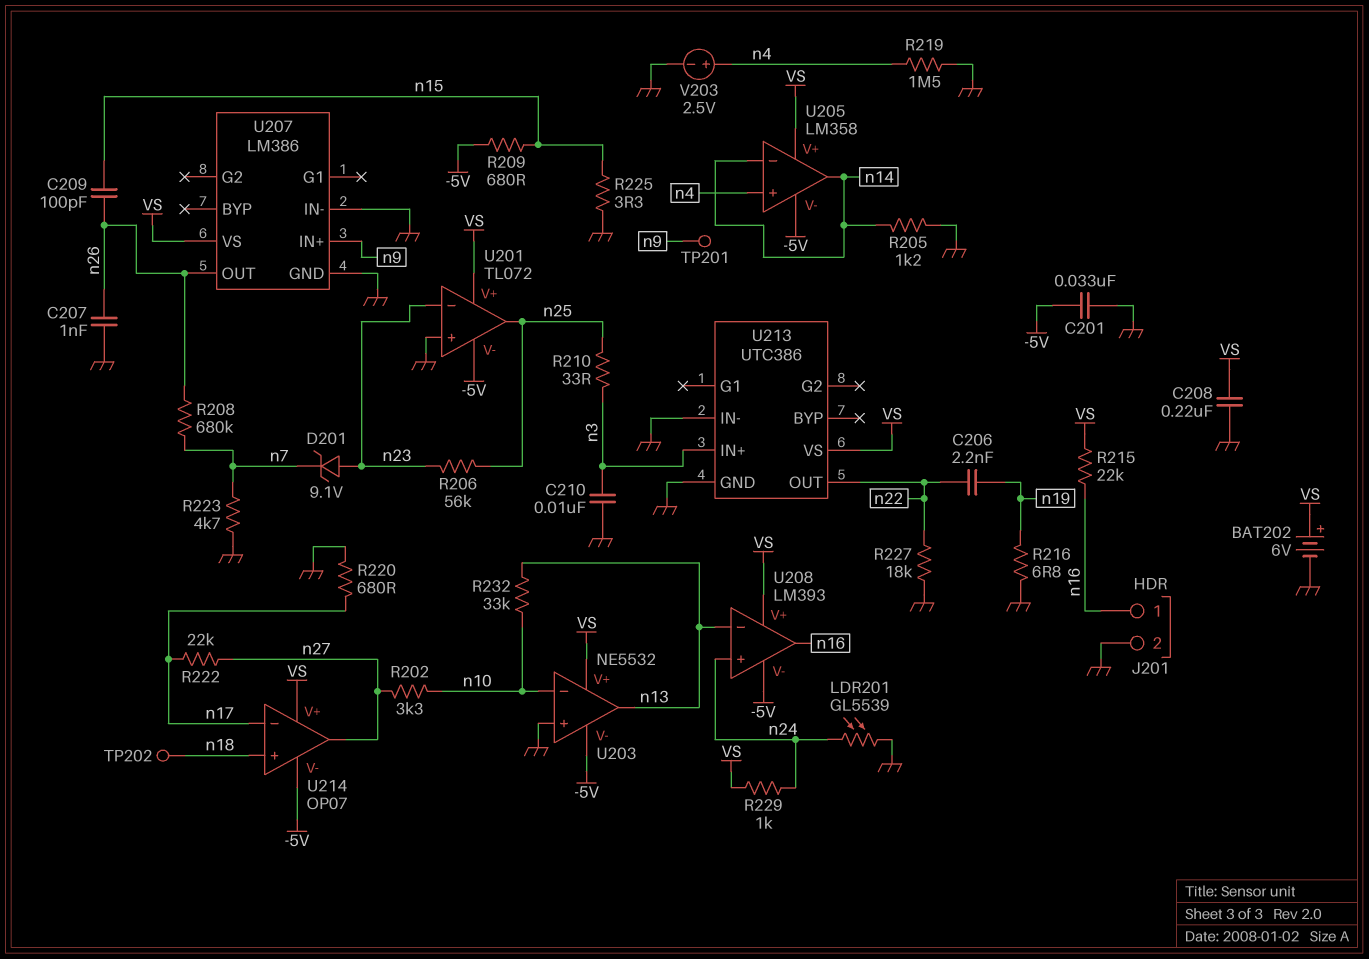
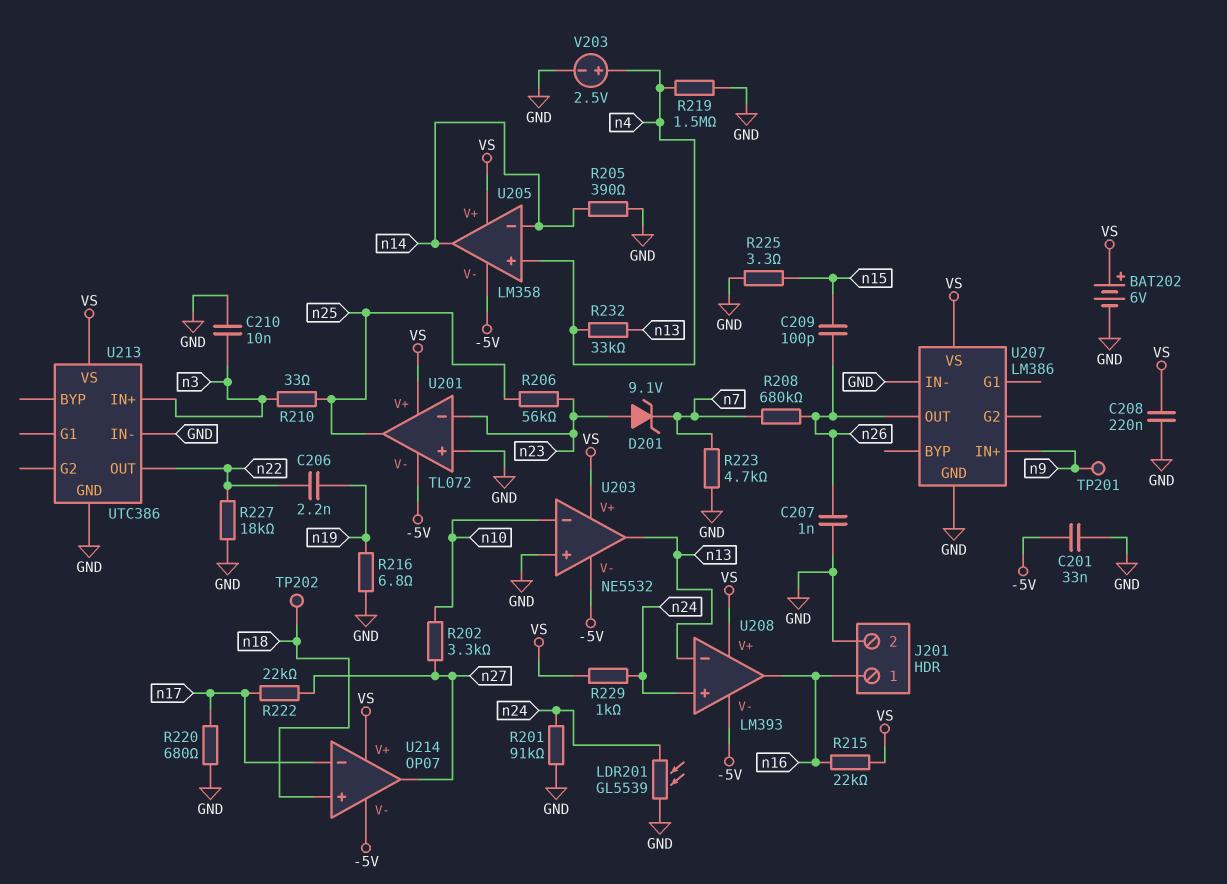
R201: none -> 91k (GND, n24)
R205: 1.2k (GND, n14) -> 390 (GND, n14)
R209: 680 (-5V, n15) -> none
R232: 33k (n10, n13) -> 33k (n4, n13)

